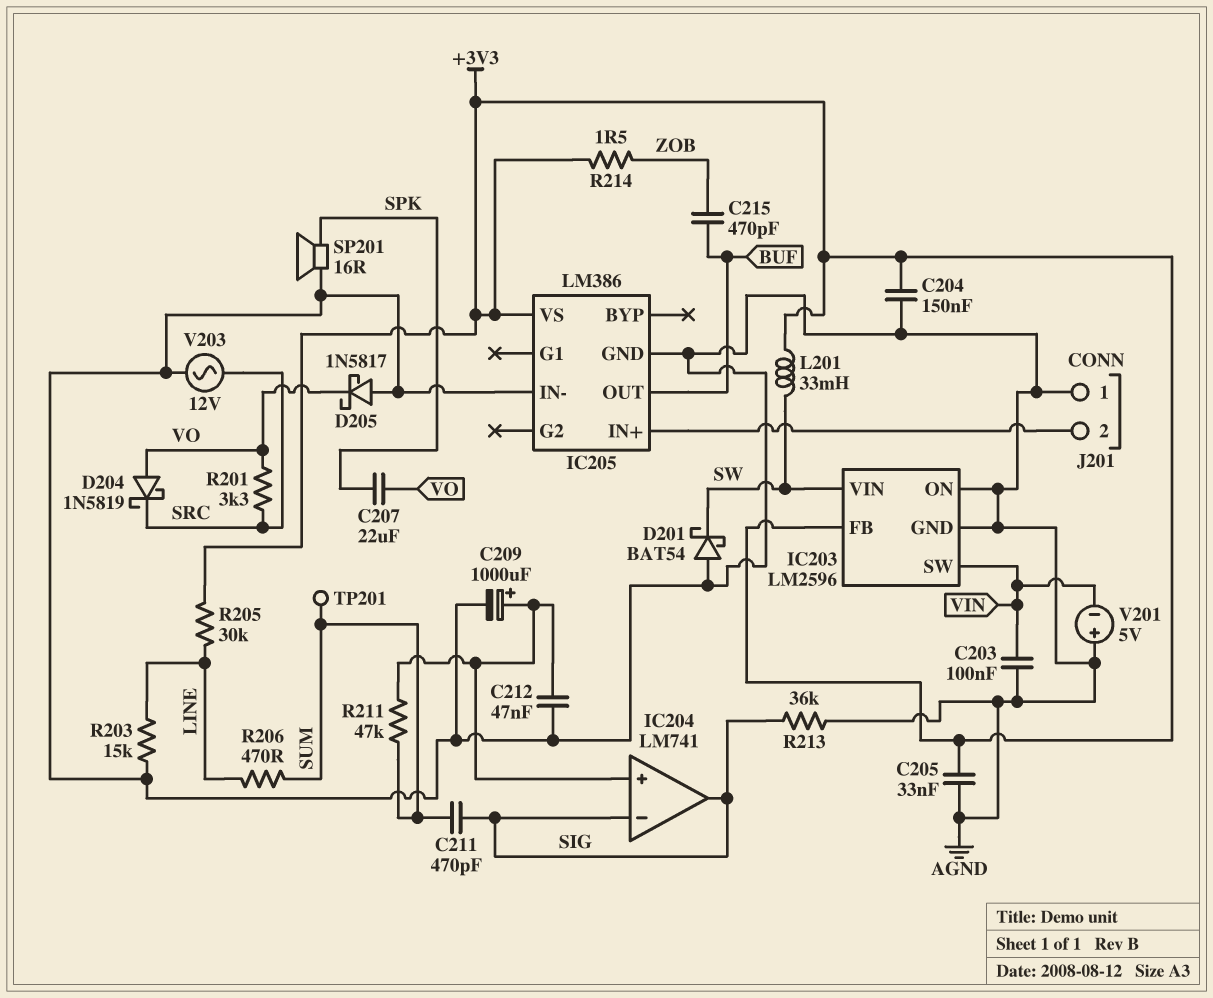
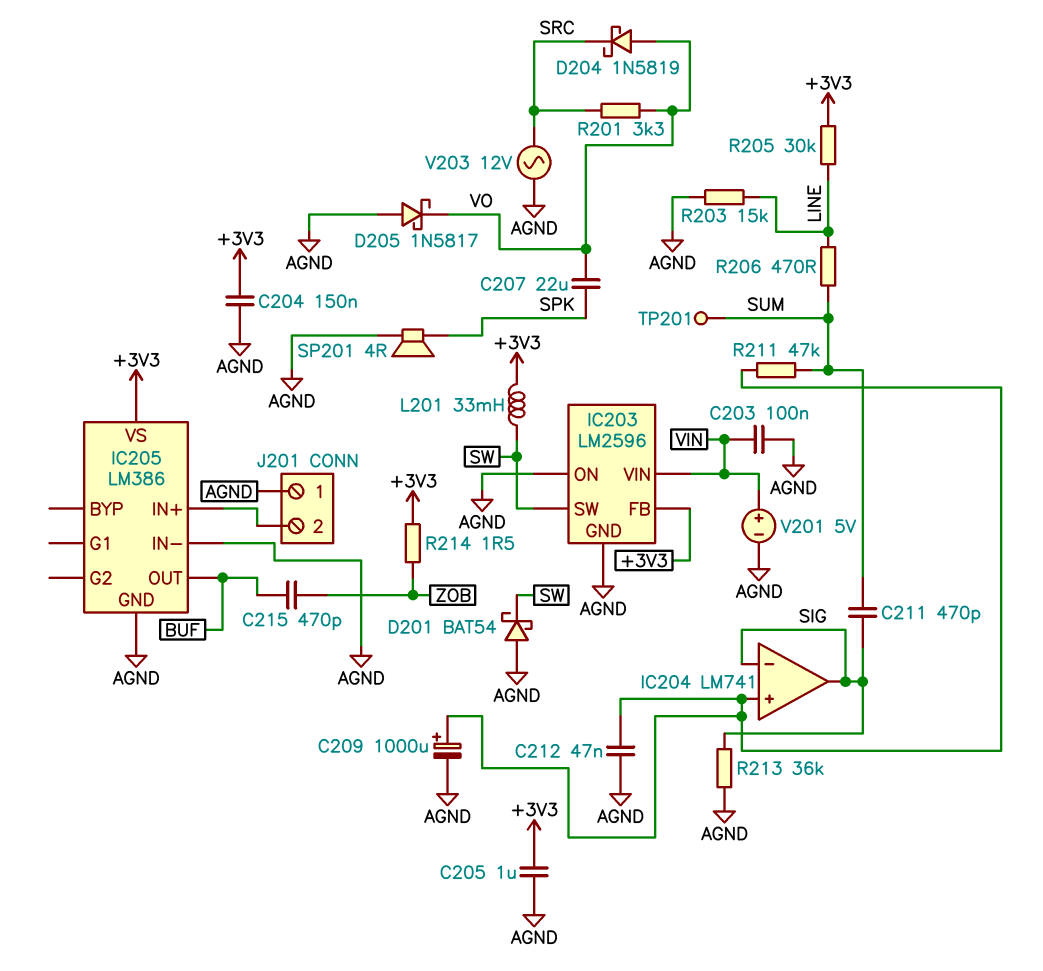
C205: 33nF (+3V3, AGND) -> 1uF (+3V3, AGND)
IC203 pin SW: VIN -> SW
IC203 pin VIN: SW -> VIN
SP201: speaker 16R (AGND, SPK) -> speaker 4R (AGND, SPK)
V201: 5V (plus AGND, minus VIN) -> 5V (plus VIN, minus AGND)

